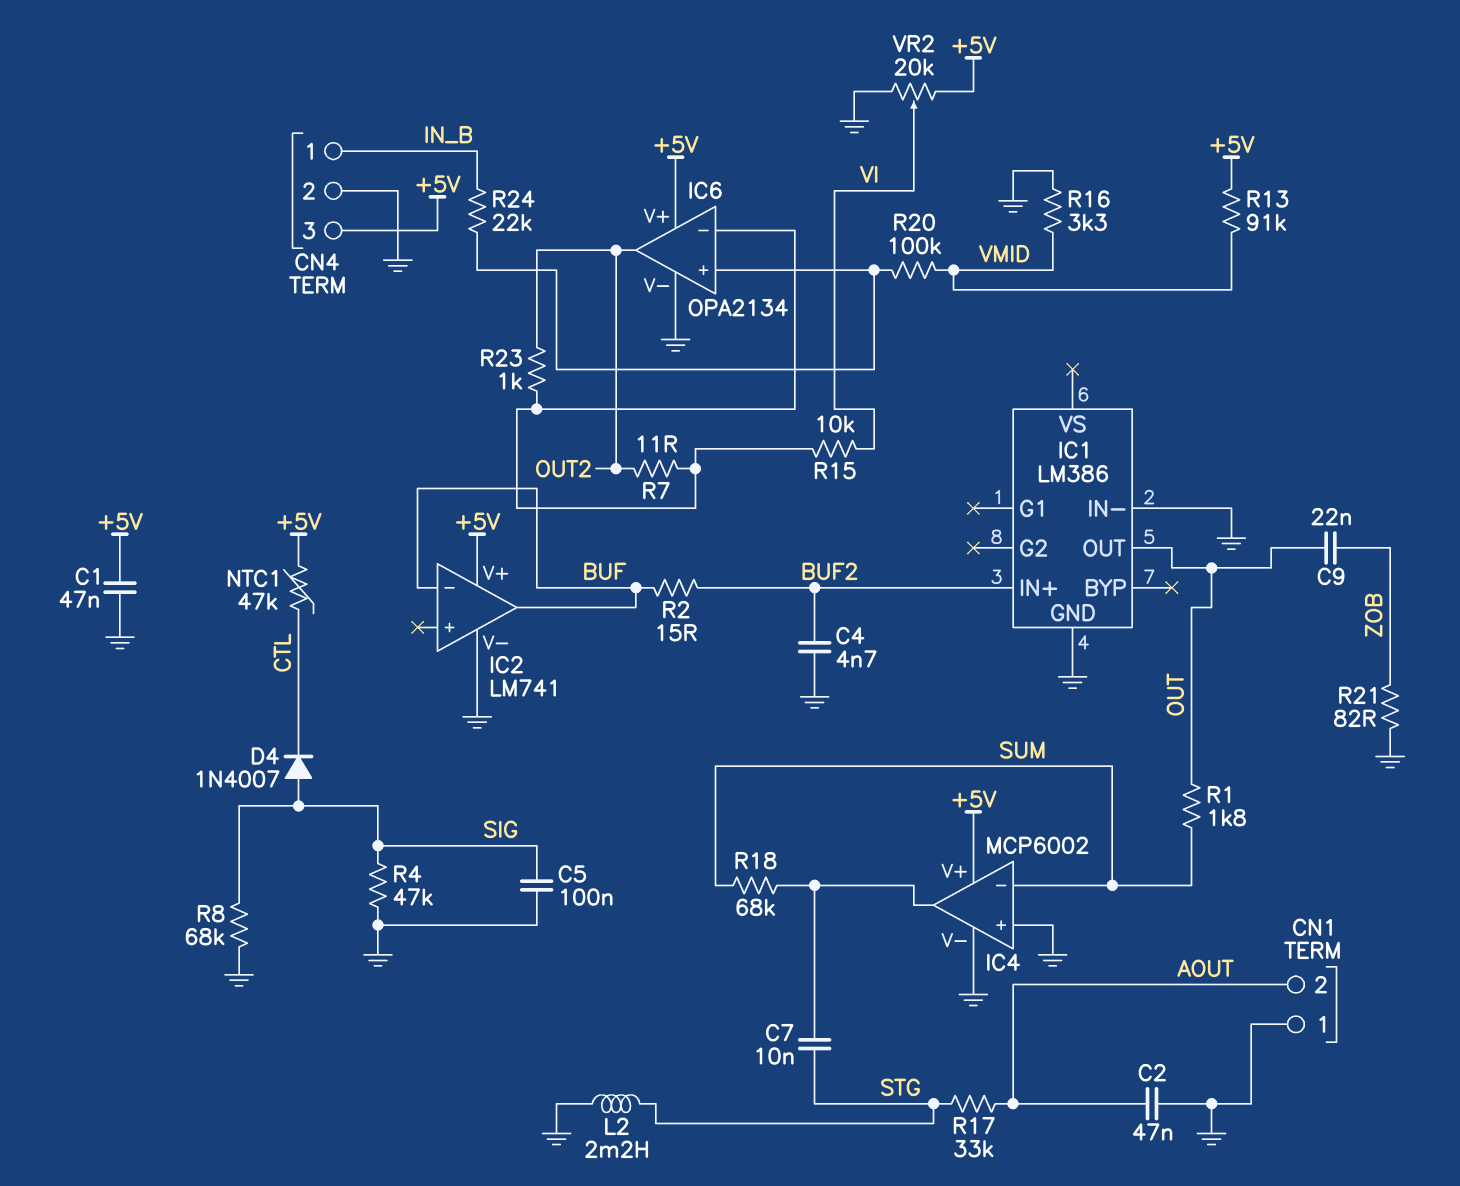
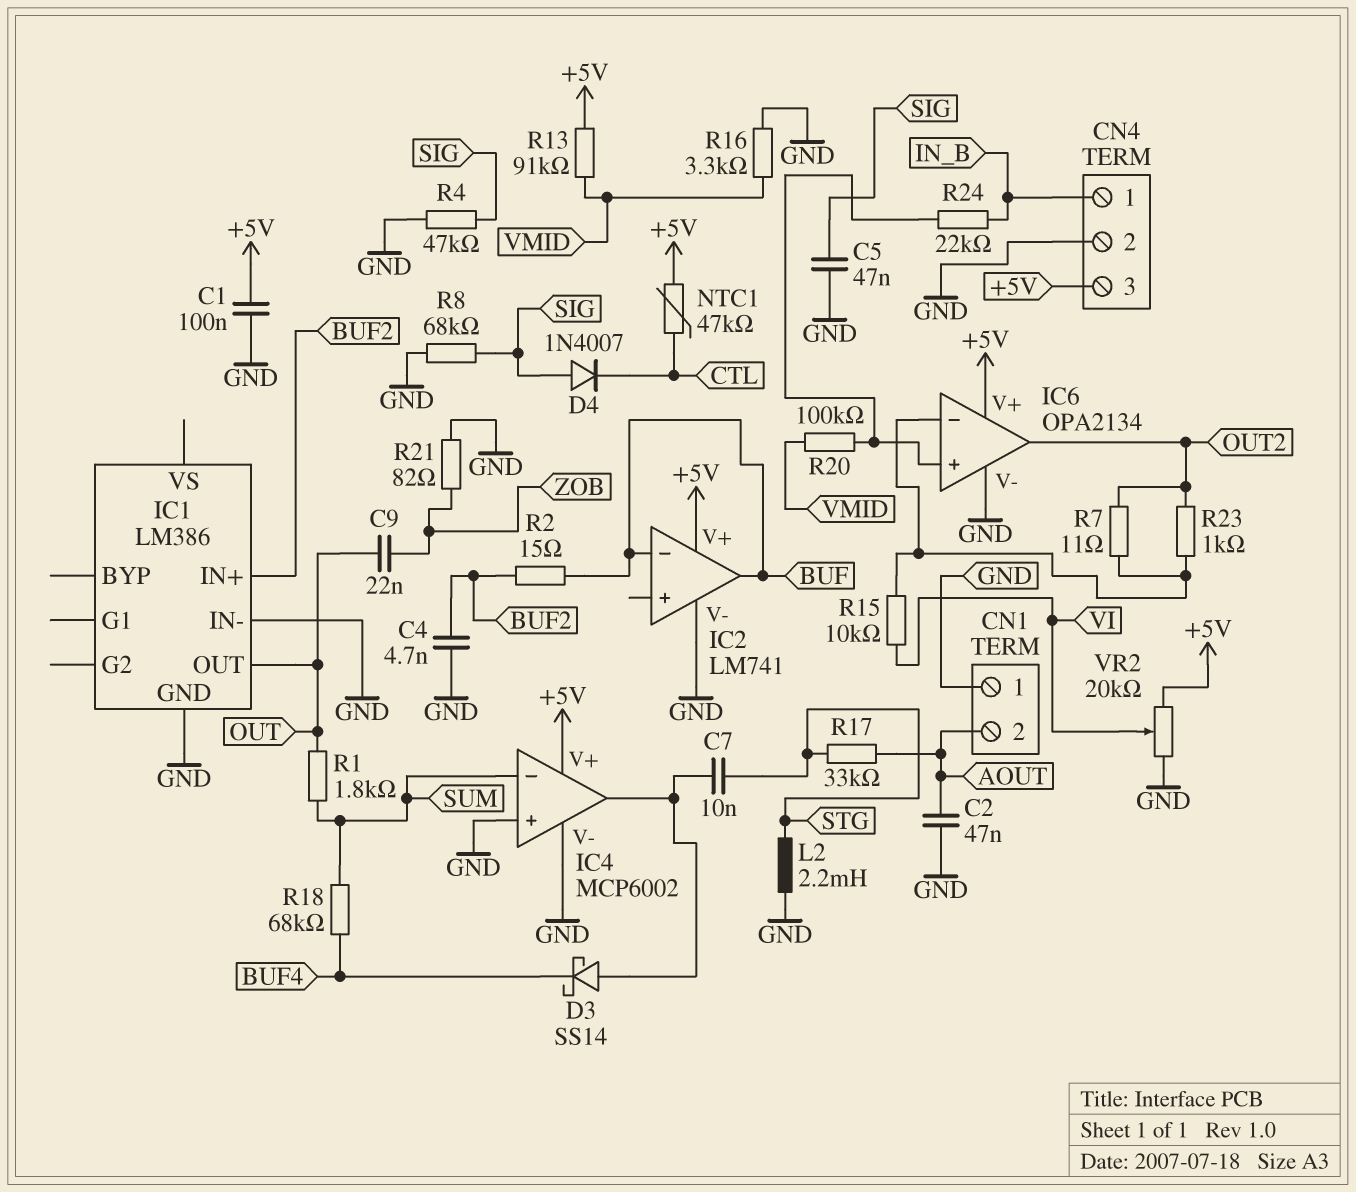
C1: 47nF (+5V, GND) -> 100nF (+5V, GND)
C5: 100nF (GND, SIG) -> 47nF (GND, SIG)
D3: none -> schottky SS14 (A IC4/out, K BUF4)
R18: 68k (IC4/out, SUM) -> 68k (BUF4, SUM)

